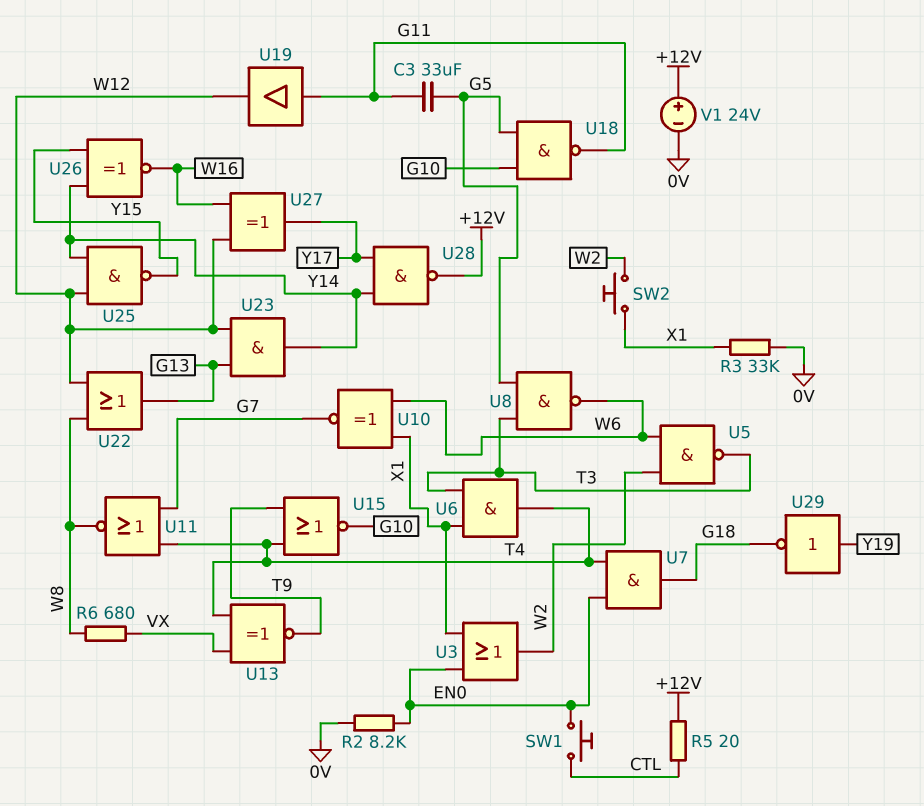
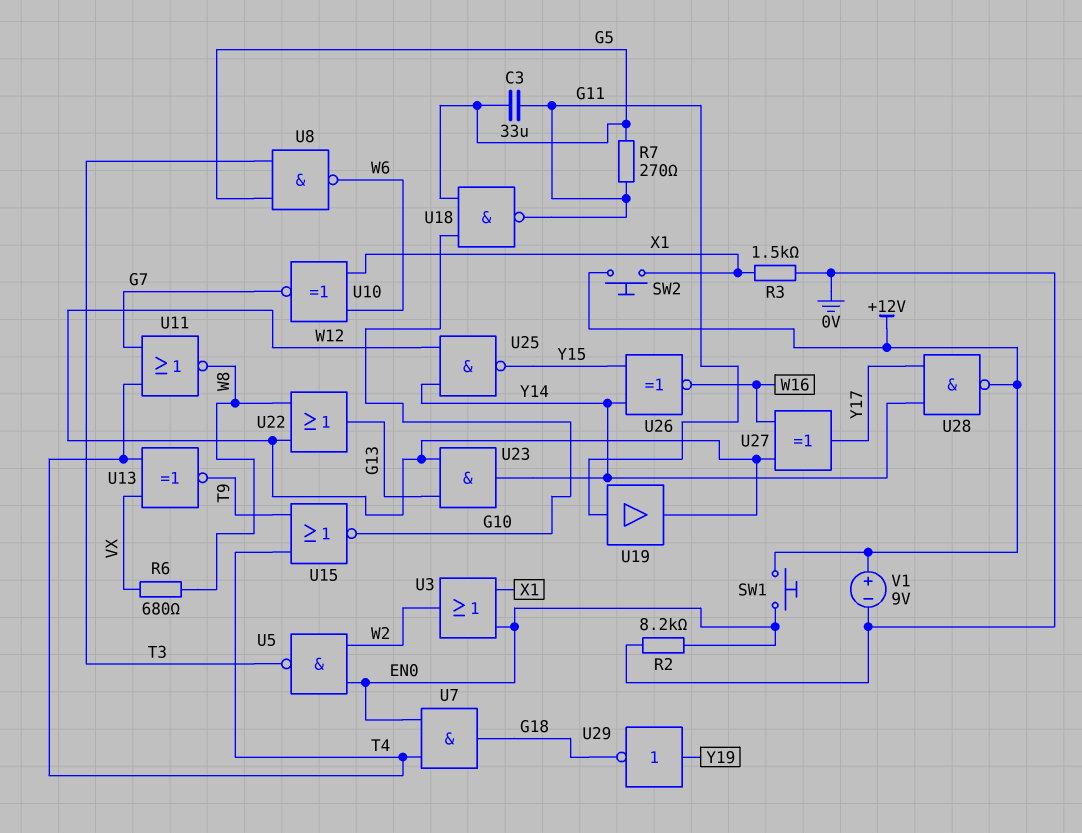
R3: 33k (0V, X1) -> 1.5k (0V, X1)
R5: 20 (+12V, CTL) -> none
R7: none -> 270 (G5, G11)
SW1: button (CTL, EN0) -> button (+12V, EN0)
SW2: button (W2, X1) -> button (+12V, X1)
U5: NAND (in W2, in W6, out T3) -> NAND (in EN0, in W2, out T3)
U6: AND (in T3, in X1, out T4) -> none
V1: 24V (plus +12V, minus 0V) -> 9V (plus +12V, minus 0V)

